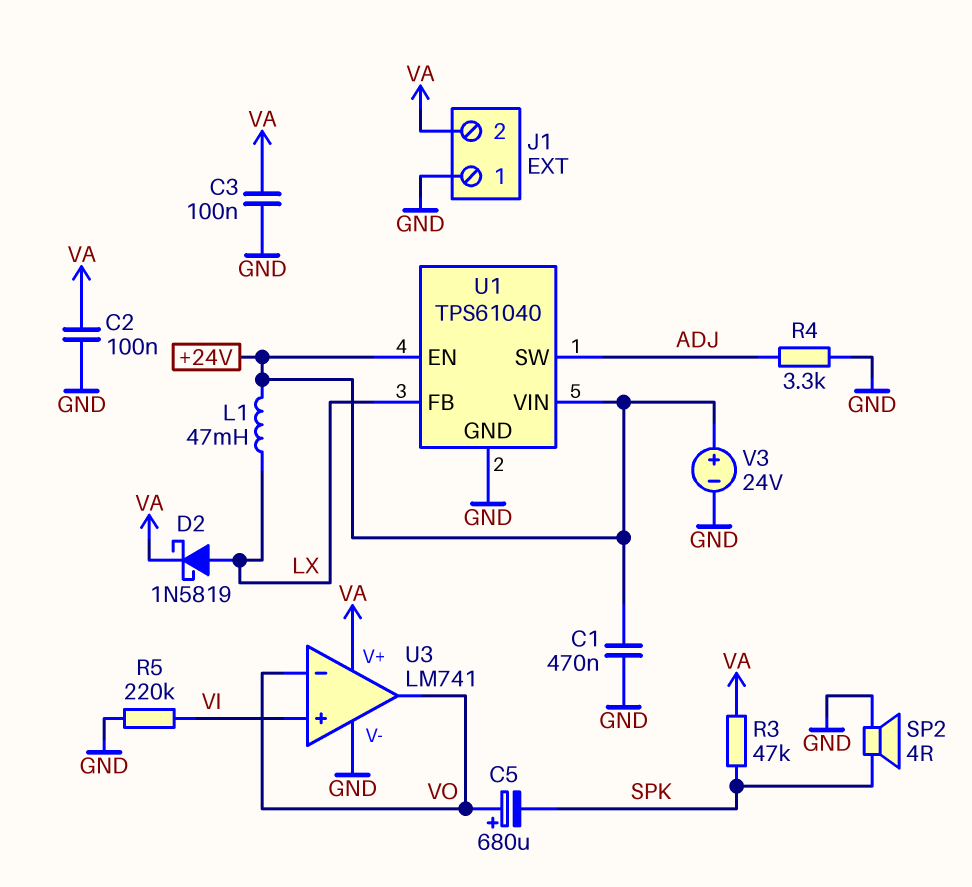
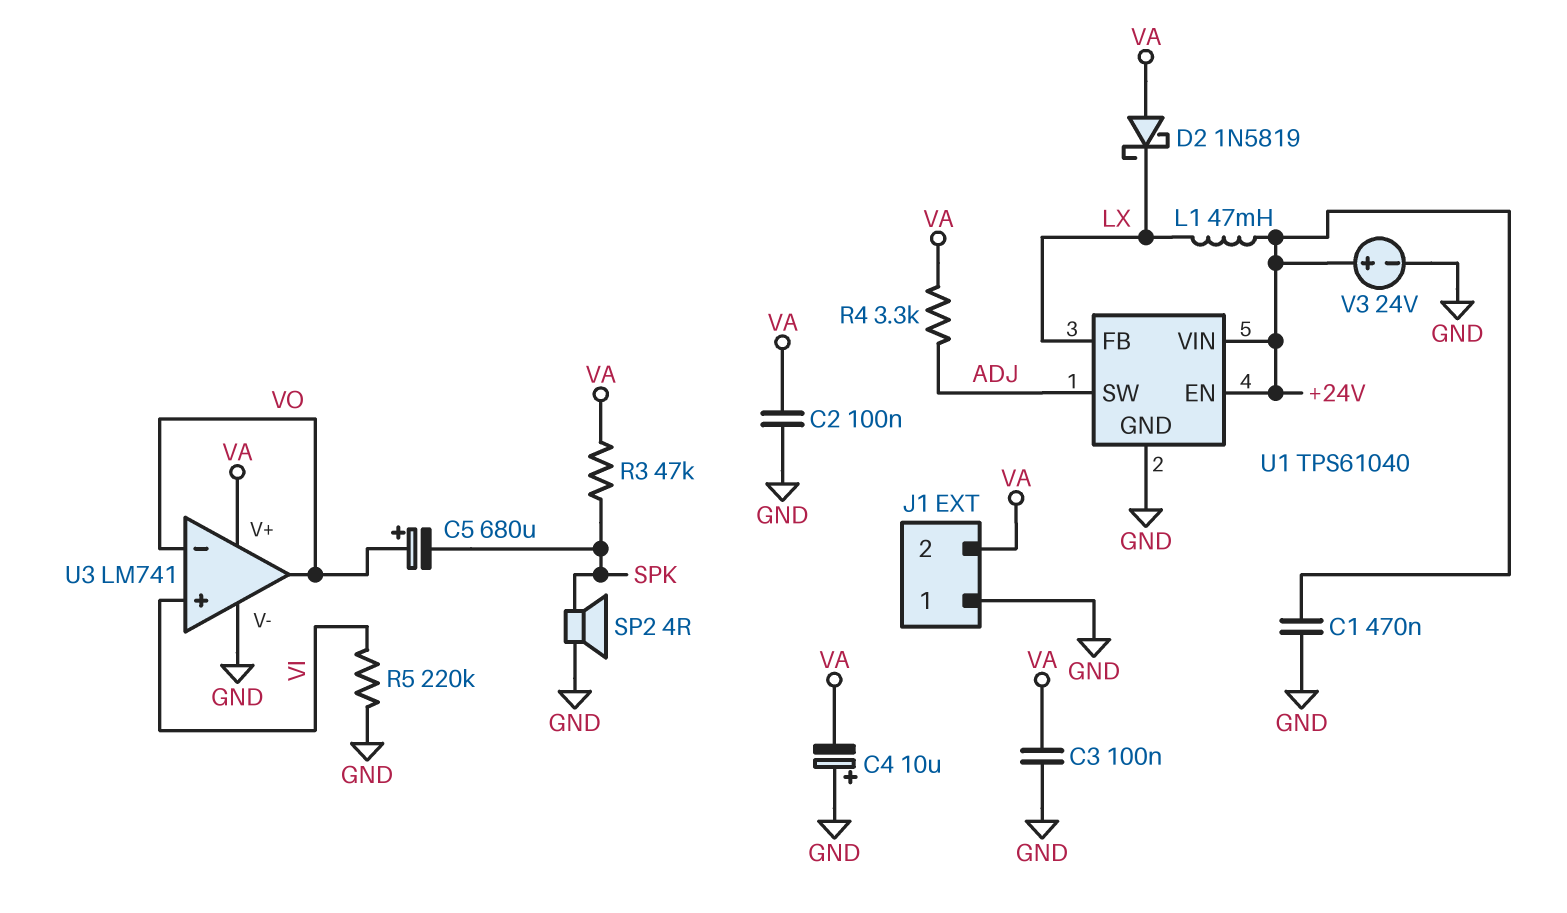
C4: none -> 10uF (plus GND, minus VA)
D2: schottky 1N5819 (A LX, K VA) -> schottky 1N5819 (A VA, K LX)
R4: 3.3k (ADJ, GND) -> 3.3k (ADJ, VA)

